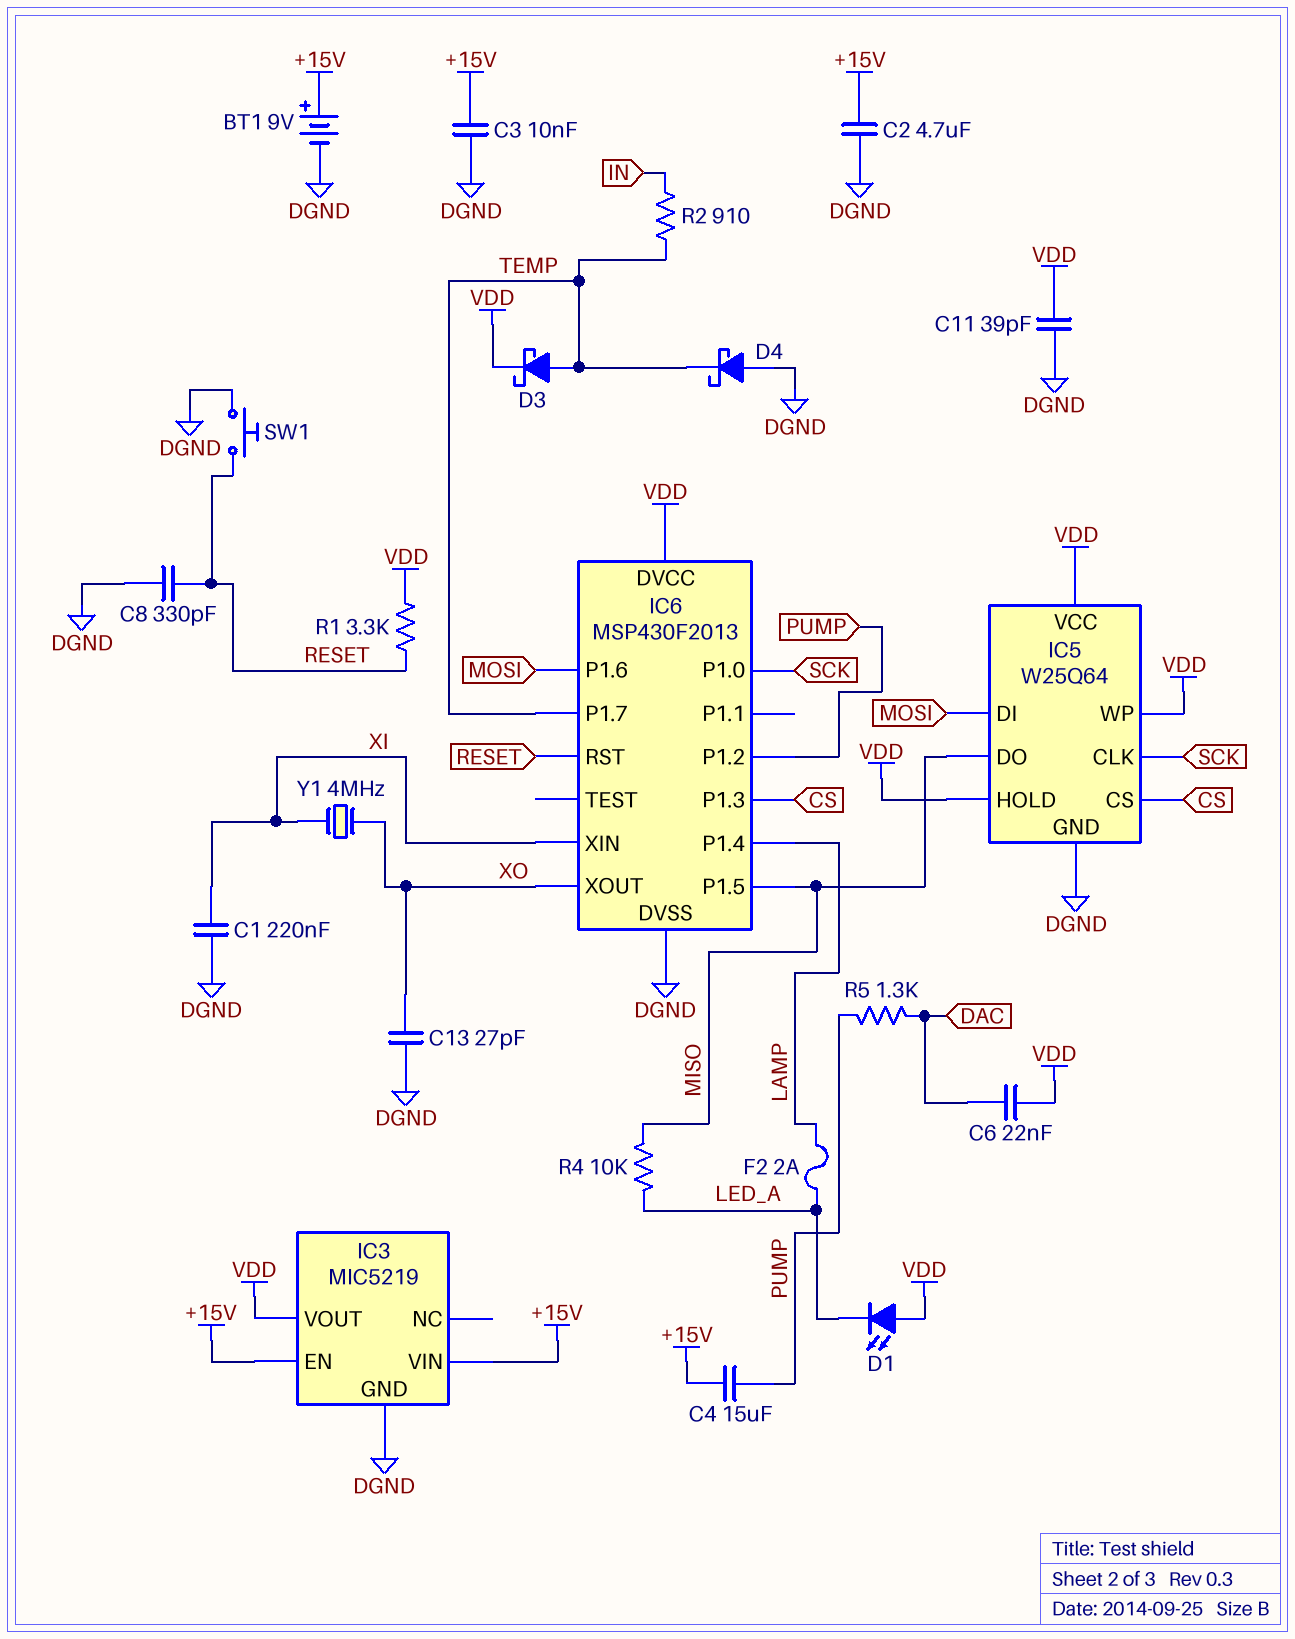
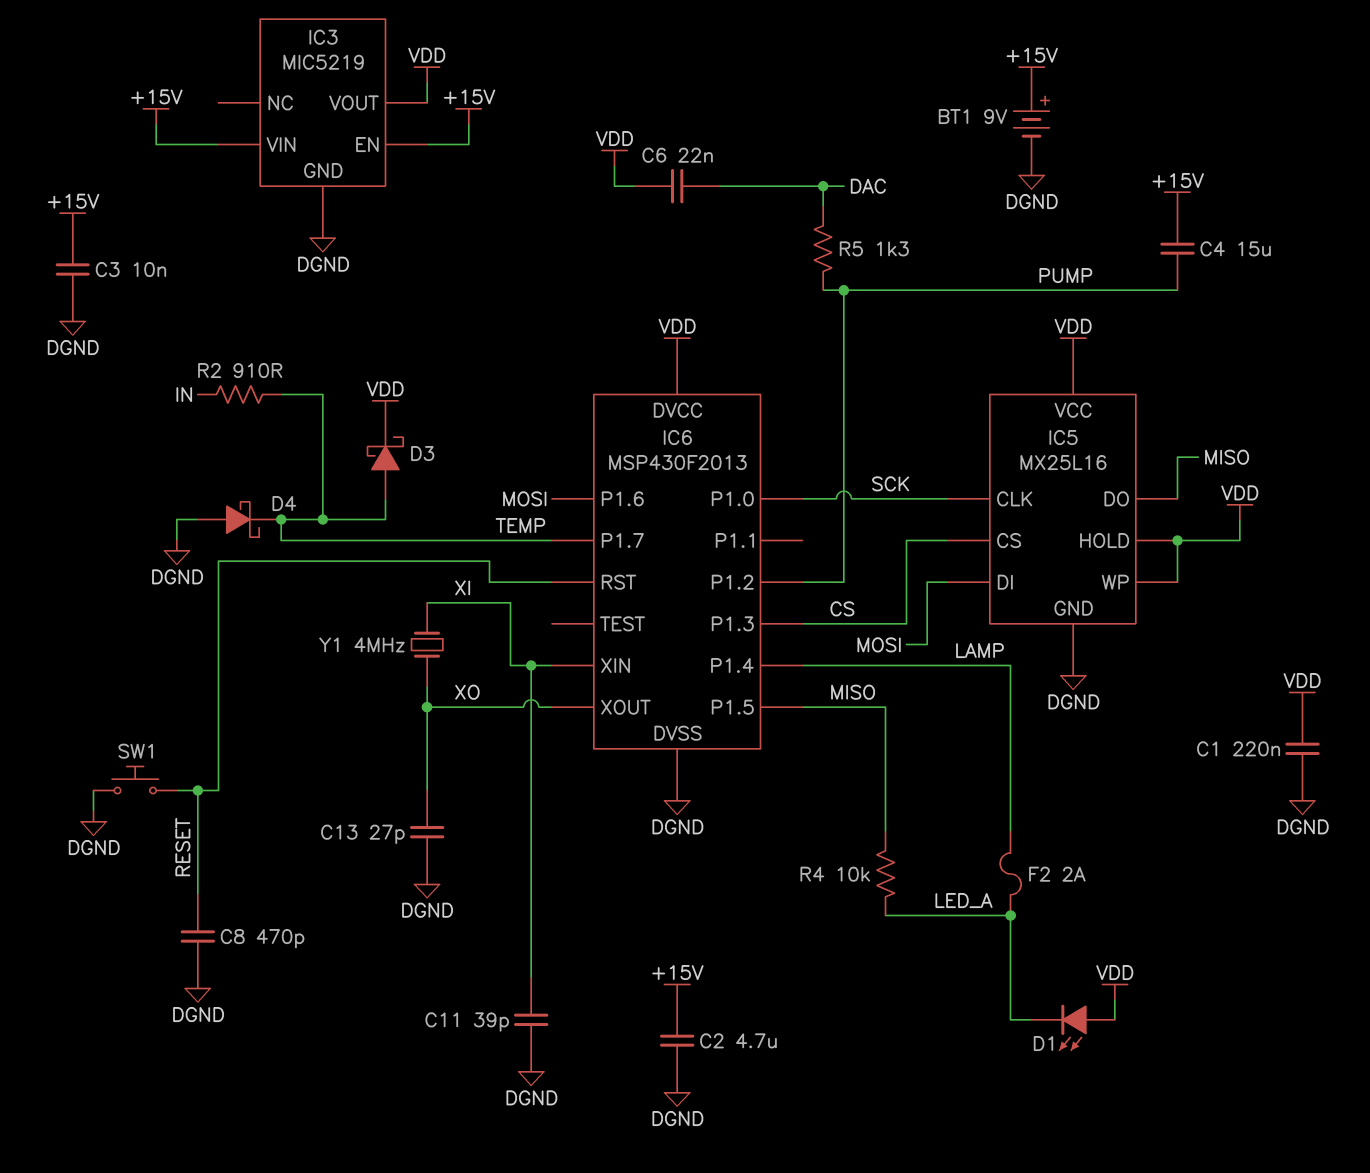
C1: 220nF (DGND, XI) -> 220nF (DGND, VDD)
C8: 330pF (DGND, RESET) -> 470pF (DGND, RESET)
C11: 39pF (DGND, VDD) -> 39pF (DGND, XI)
IC5: W25Q64 -> MX25L16
R1: 3.3k (RESET, VDD) -> none

